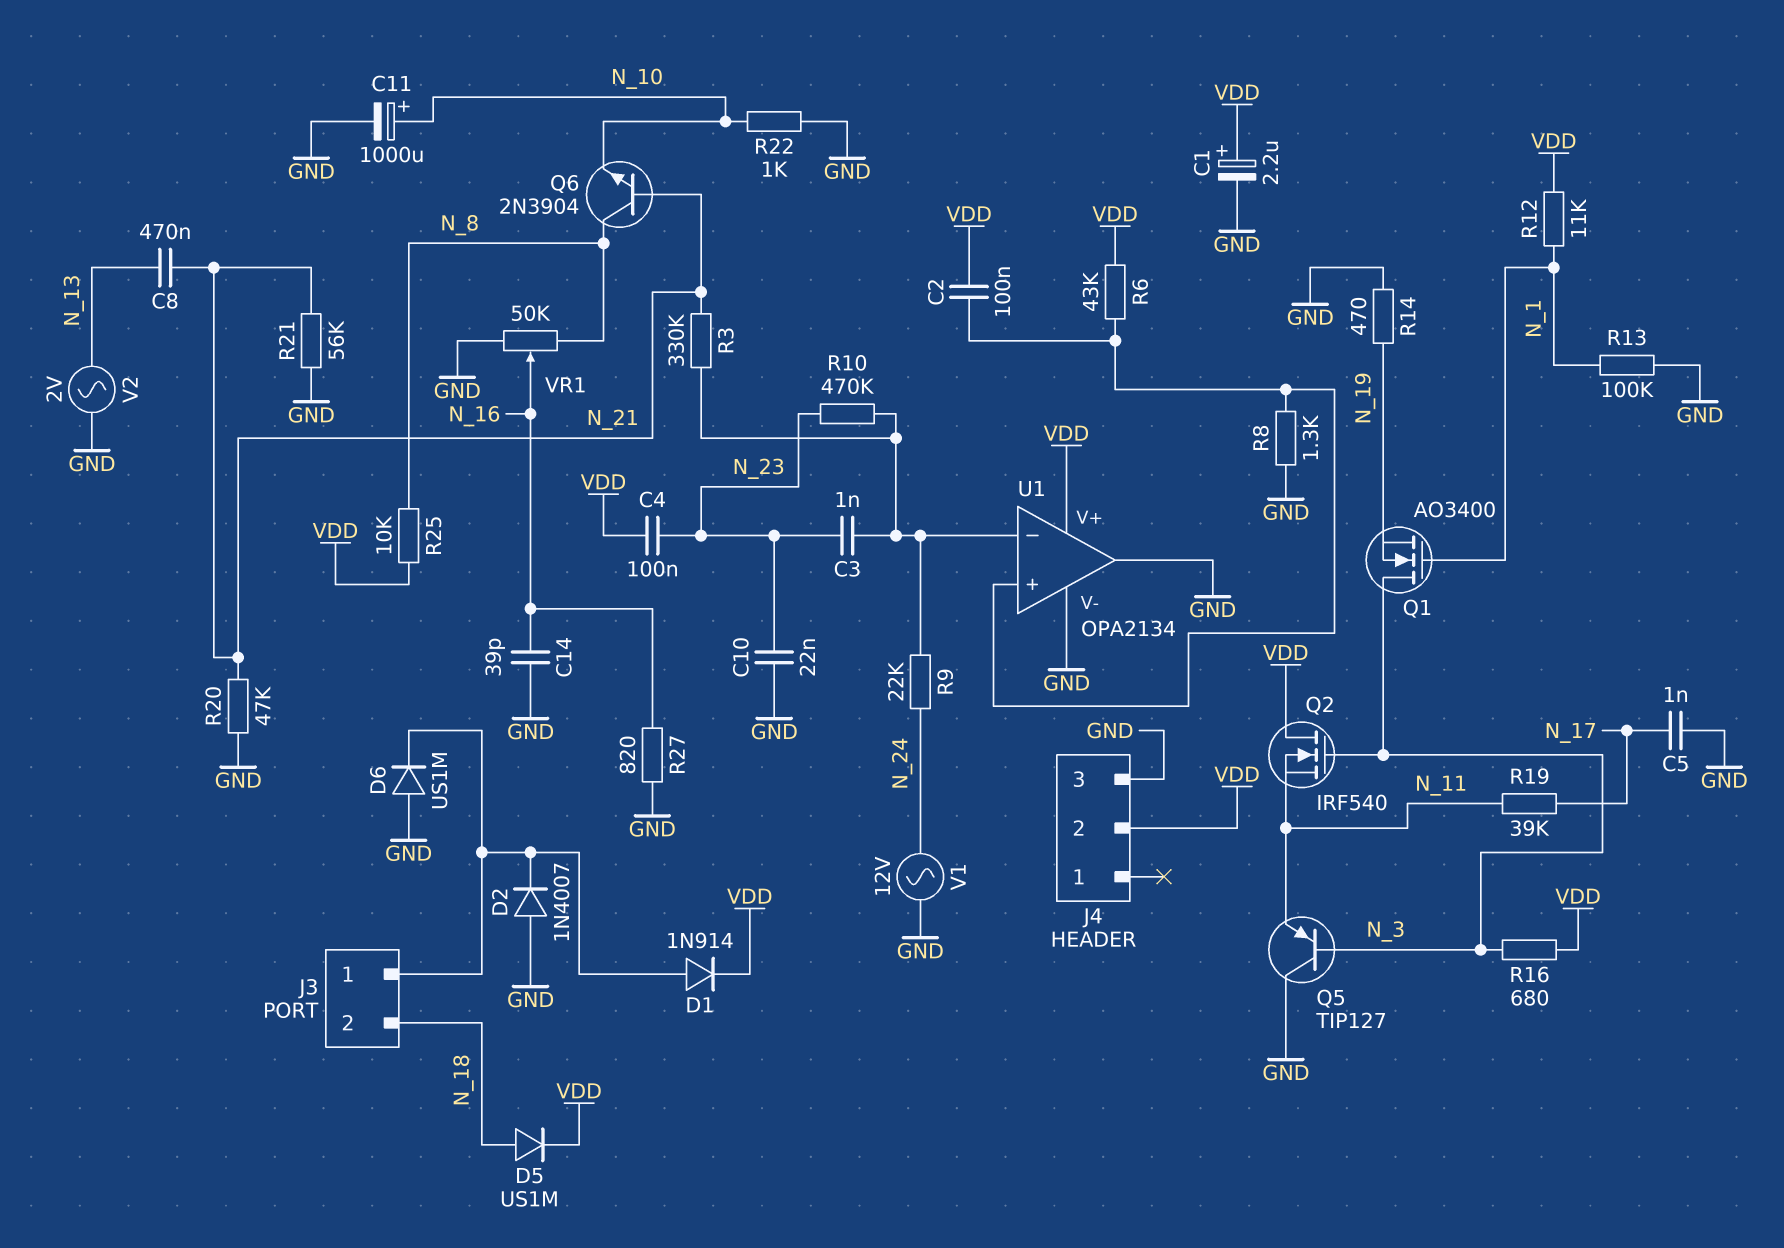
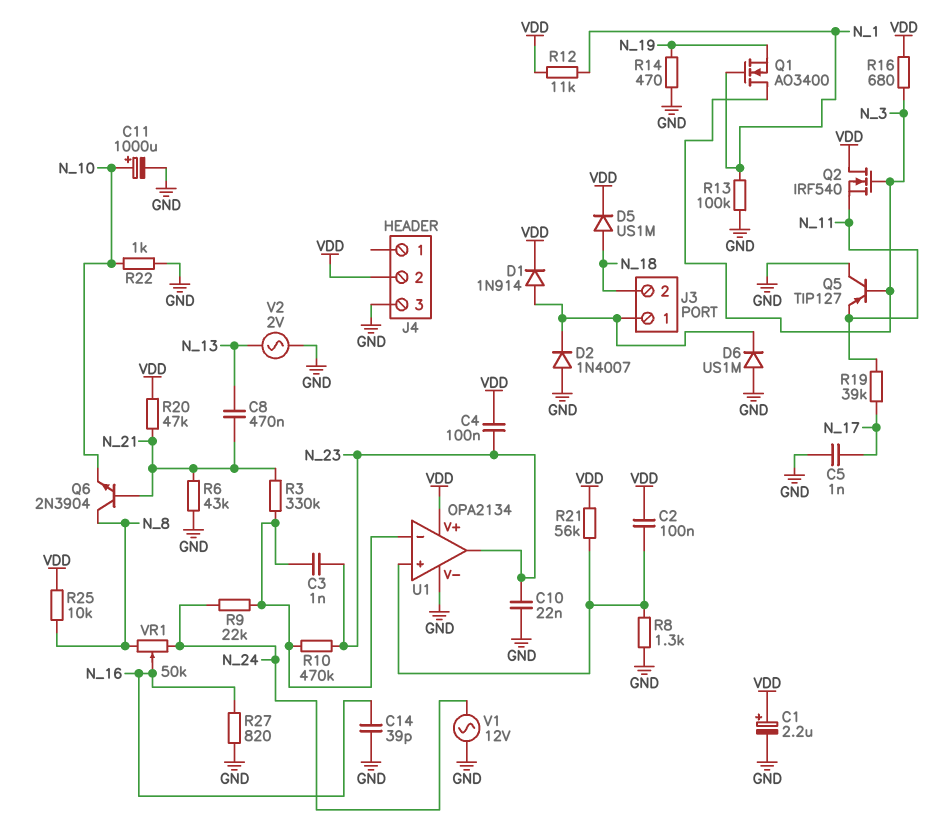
R6: 43k (U1/in+, VDD) -> 43k (GND, N_21)
R20: 47k (GND, N_21) -> 47k (N_21, VDD)
R21: 56k (GND, N_21) -> 56k (U1/in+, VDD)
U1 pin out: GND -> N_23
VR1: 50k (GND, N_8, wiper N_16) -> 50k (N_8, N_24, wiper N_16)

